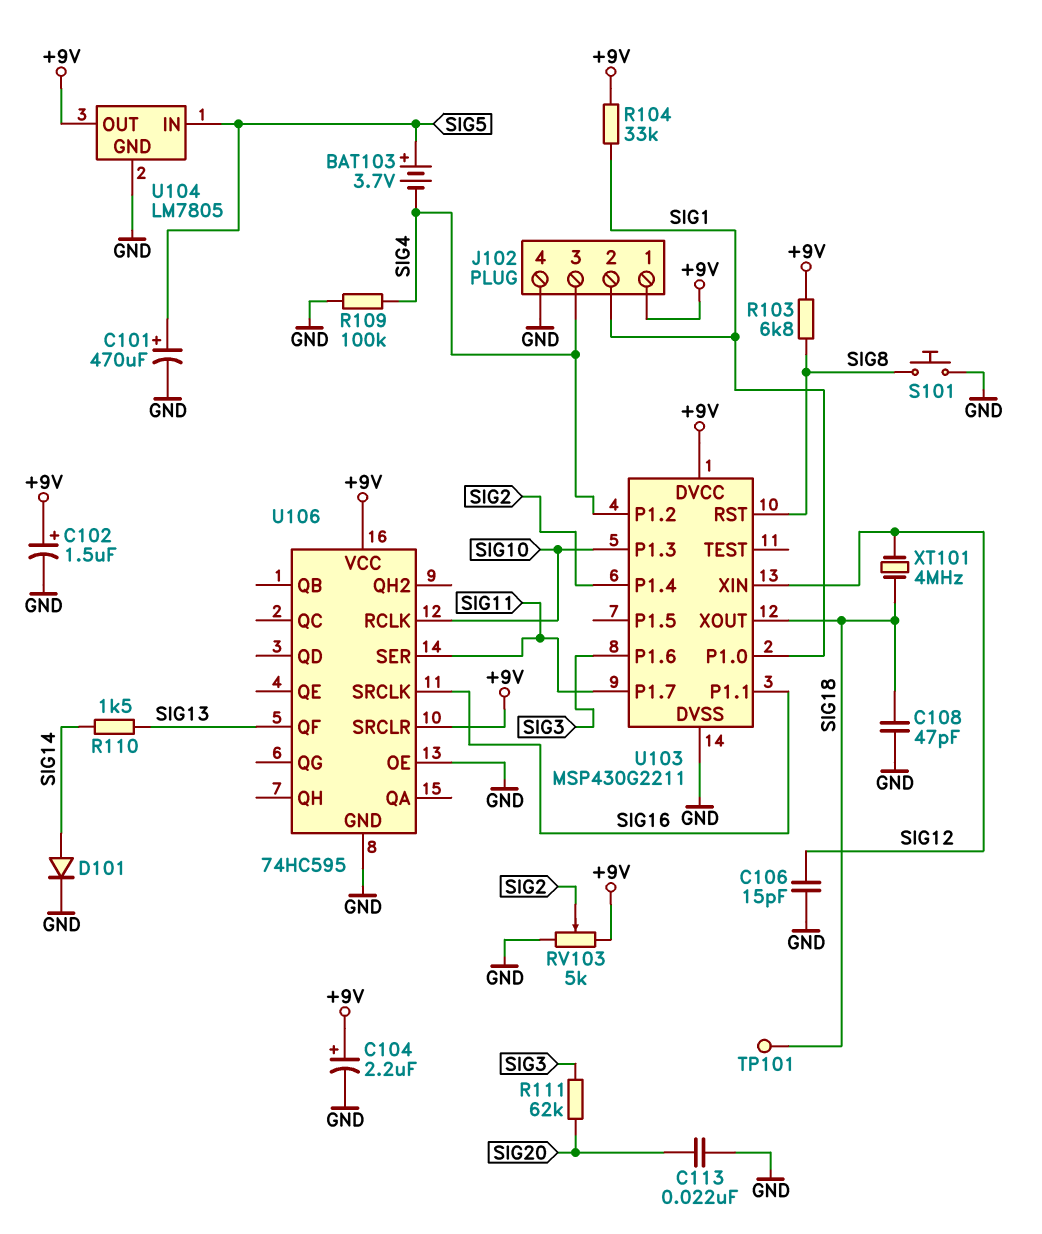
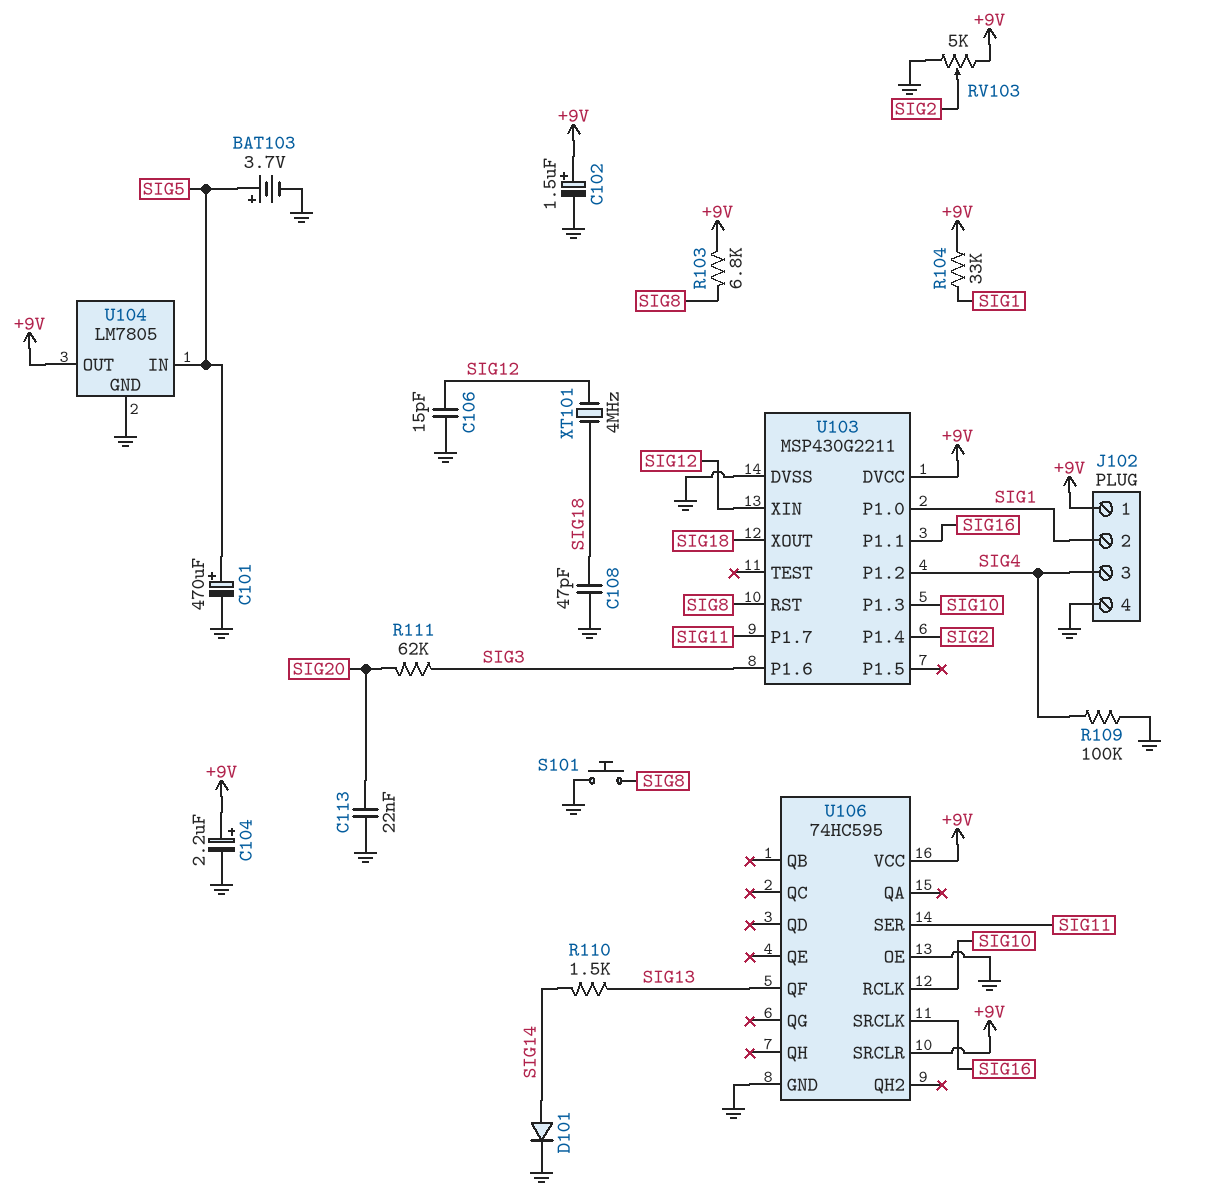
BAT103: 3.7V (plus SIG5, minus SIG4) -> 3.7V (plus SIG5, minus GND)
TP101: test point (SIG18) -> none

